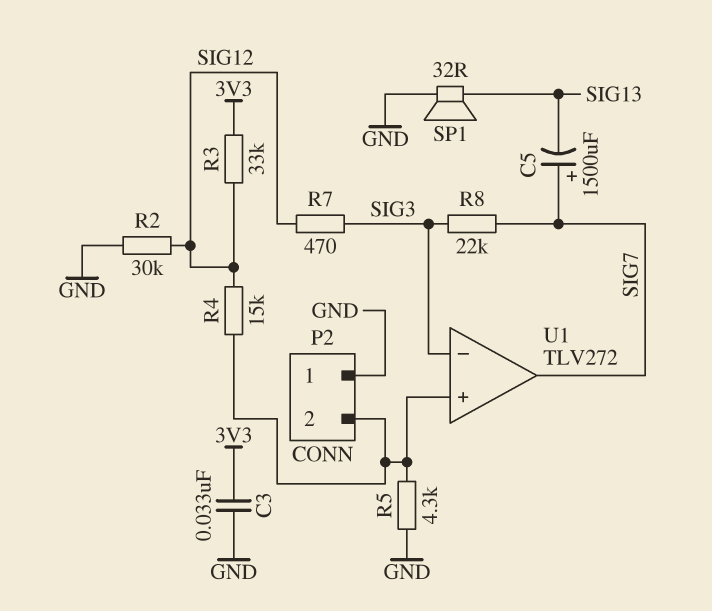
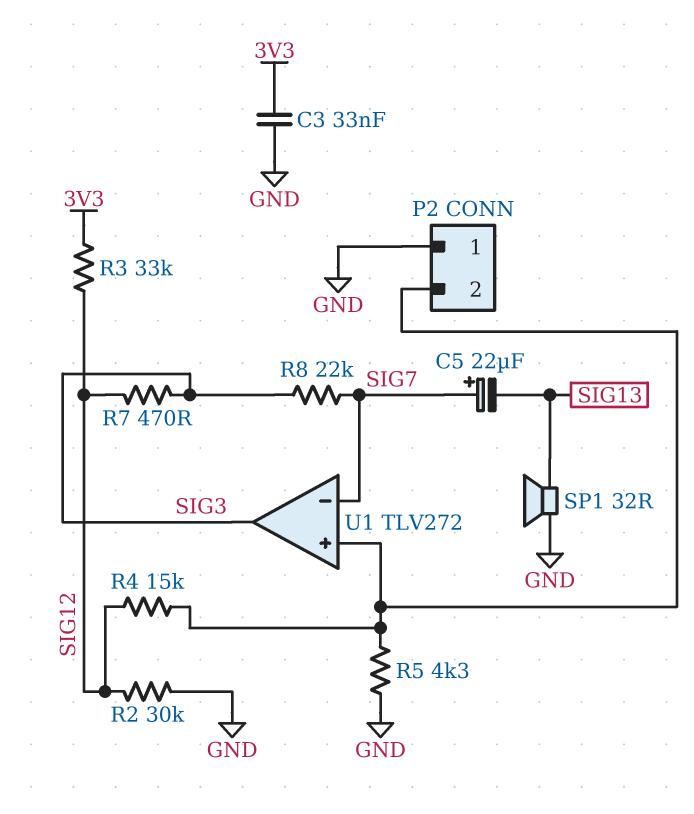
C5: 1500uF (plus SIG7, minus SIG13) -> 22uF (plus SIG7, minus SIG13)
U1 pin in-: SIG3 -> SIG7
U1 pin out: SIG7 -> SIG3

